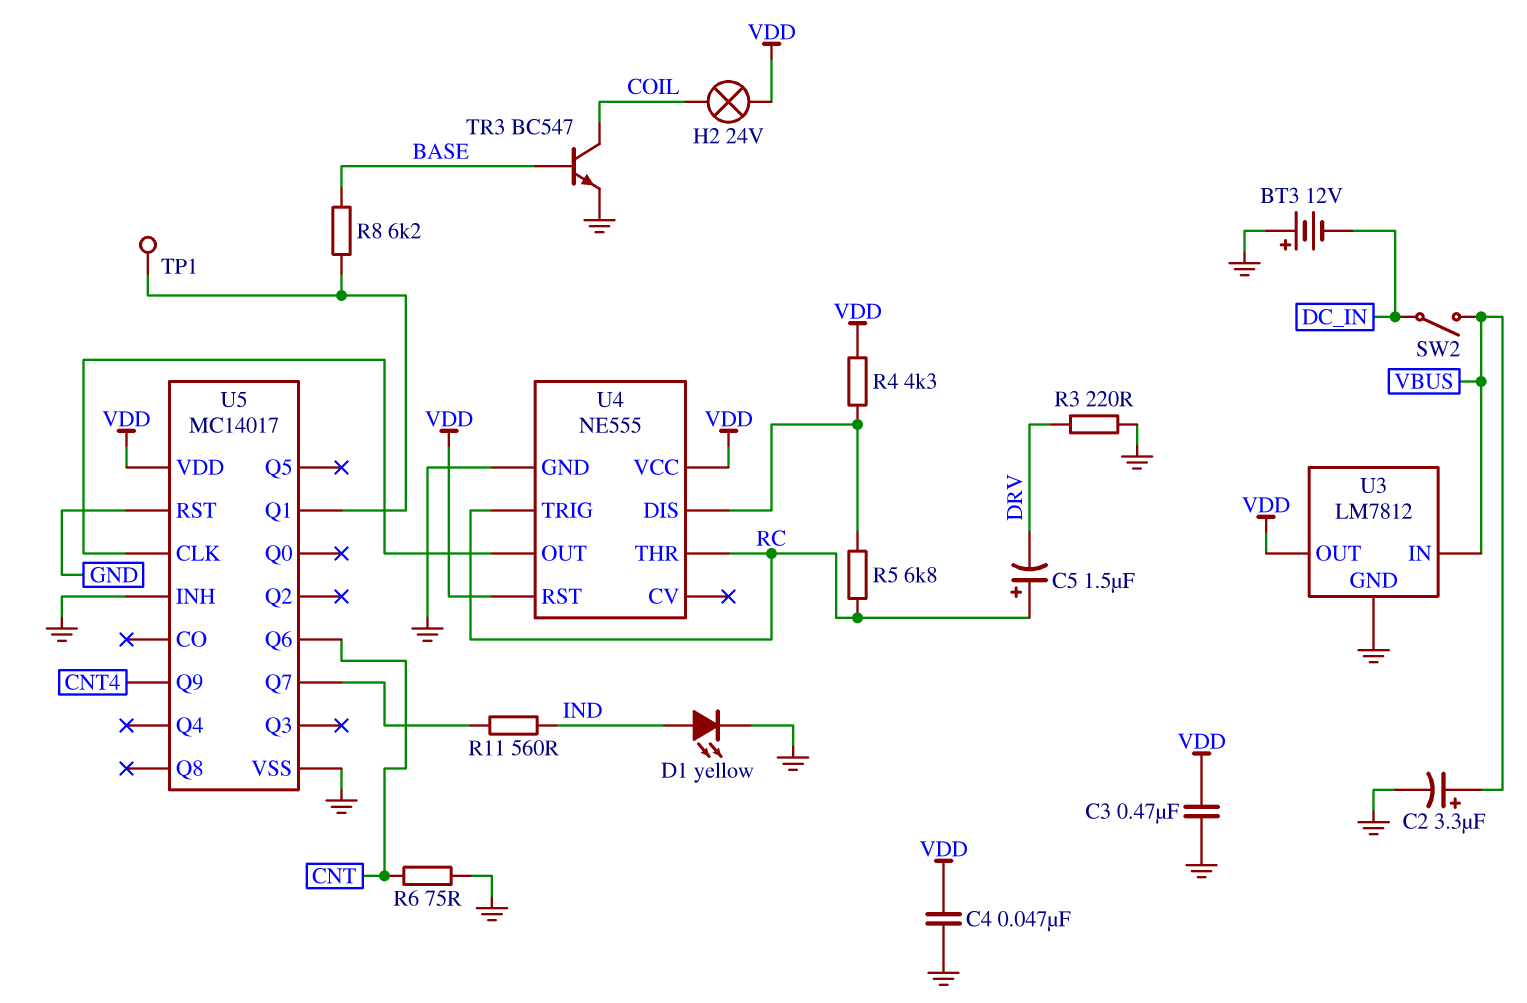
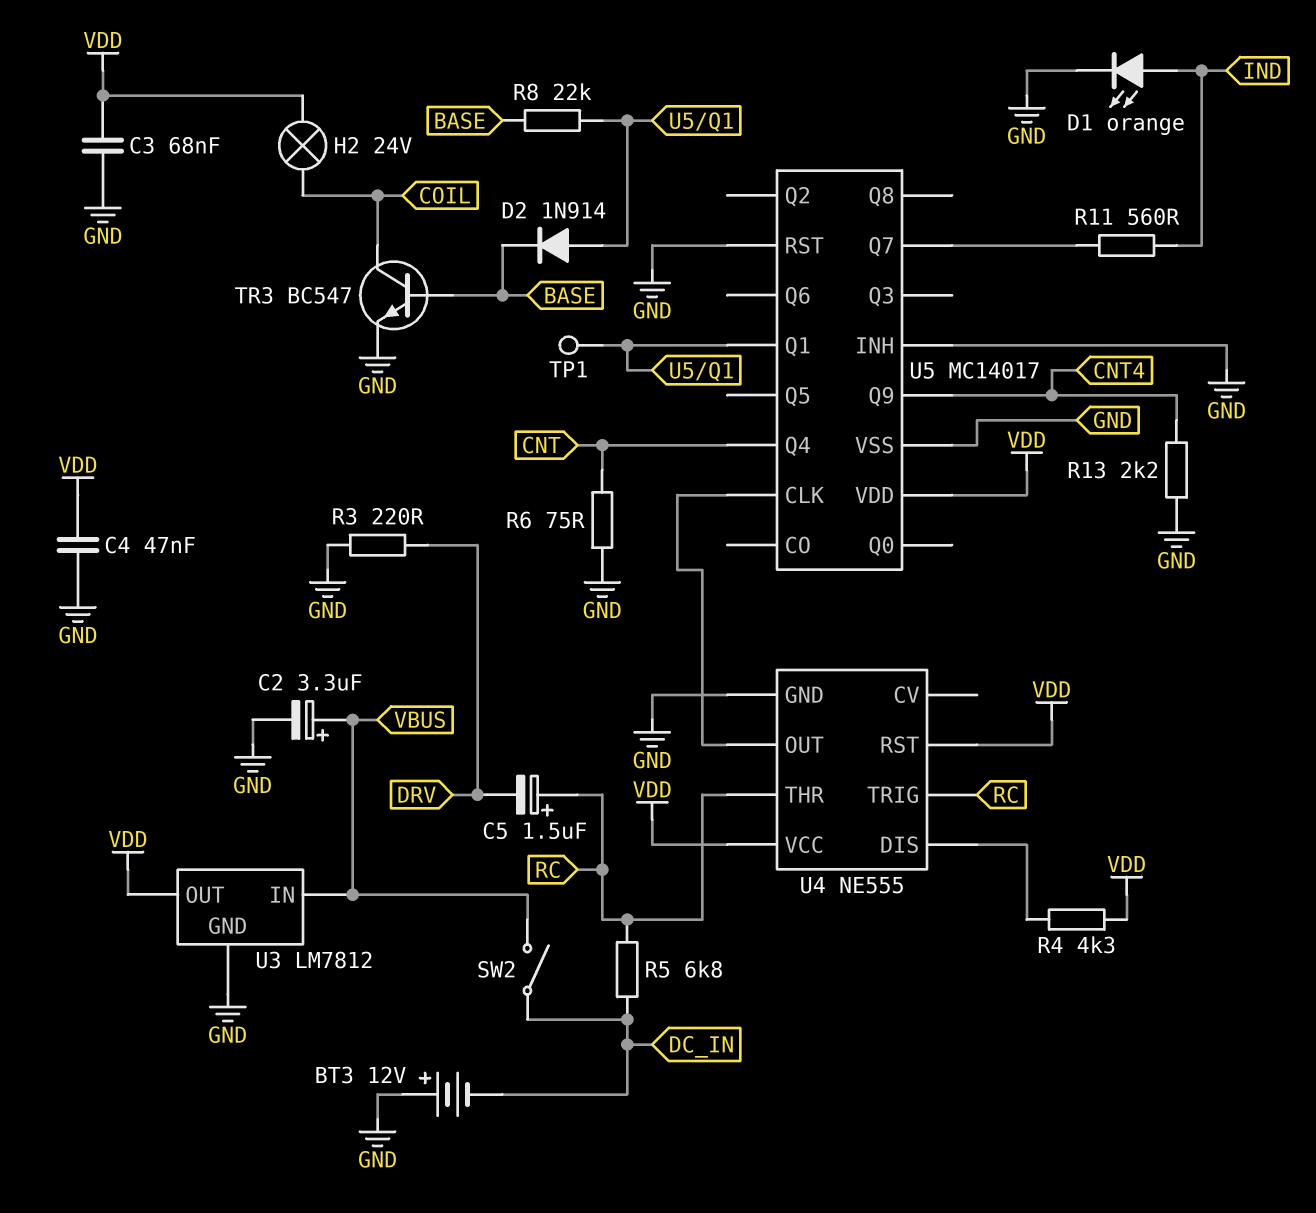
C3: 470nF (GND, VDD) -> 68nF (GND, VDD)
D1: LED yellow (A IND, K GND) -> LED orange (A IND, K GND)
D2: none -> diode 1N914 (A U5/Q1, K BASE)
R5: 6.8k (RC, U4/DIS) -> 6.8k (DC_IN, RC)
R8: 6.2k (BASE, U5/Q1) -> 22k (BASE, U5/Q1)
R13: none -> 2.2k (CNT4, GND)
U5 pin Q4: none -> CNT
U5 pin Q6: CNT -> none

